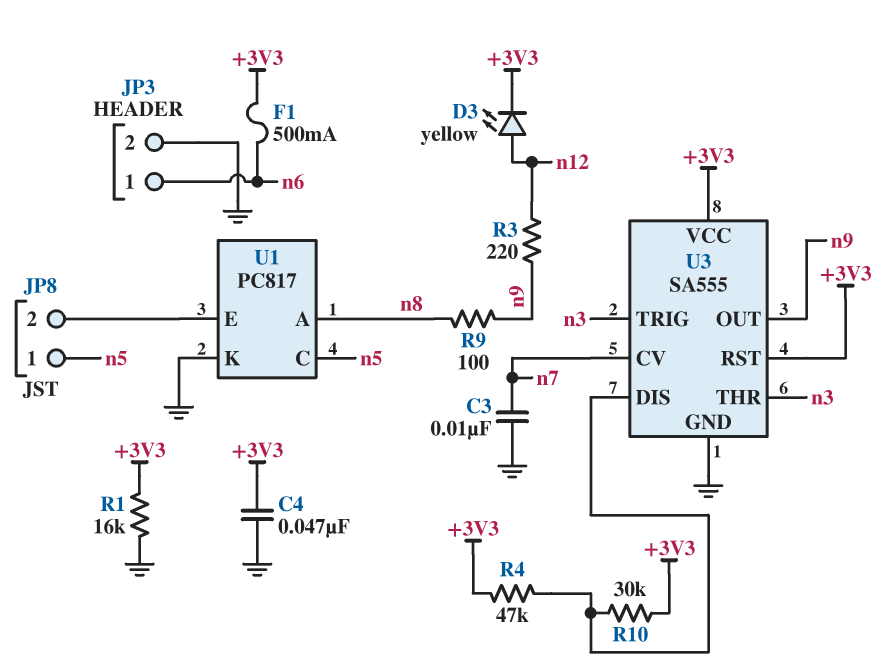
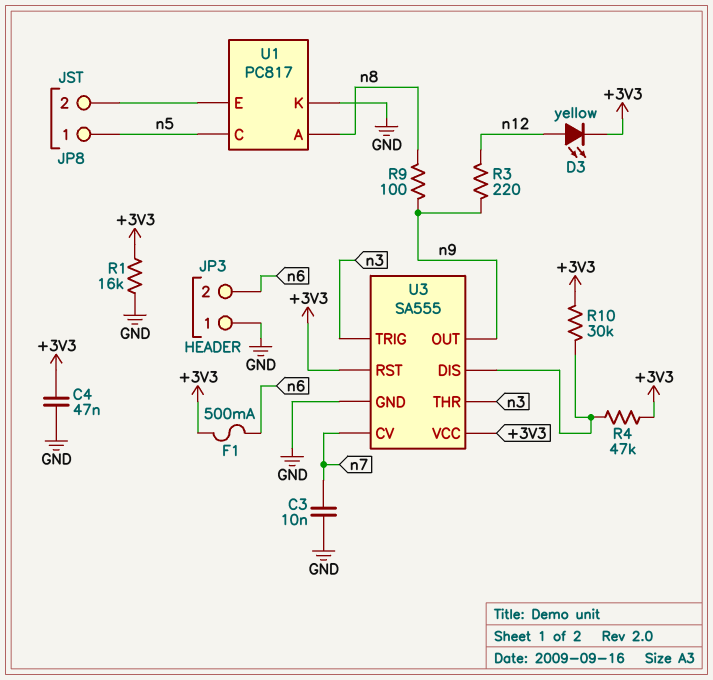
JP3 pin 1: n6 -> GND
JP3 pin 2: GND -> n6

